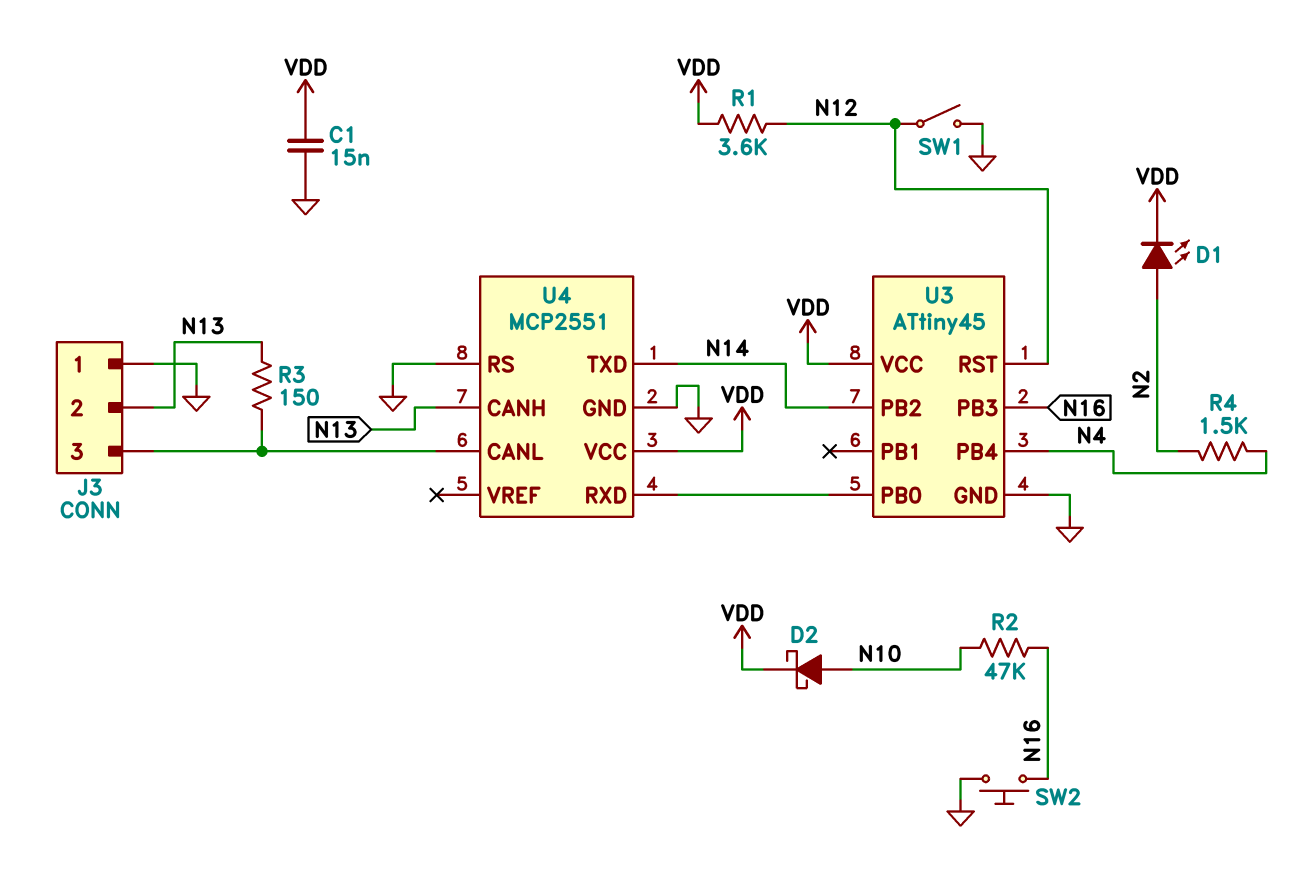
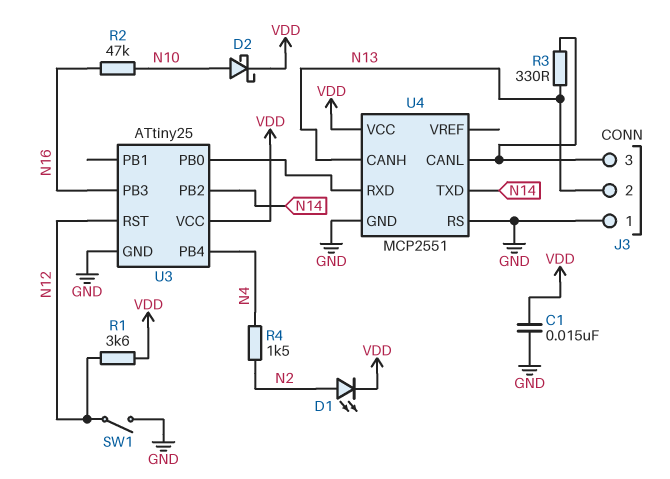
R3: 150 (J3/3, N13) -> 330 (J3/3, N13)
SW2: button (GND, N16) -> none
U3: ATtiny45 -> ATtiny25

